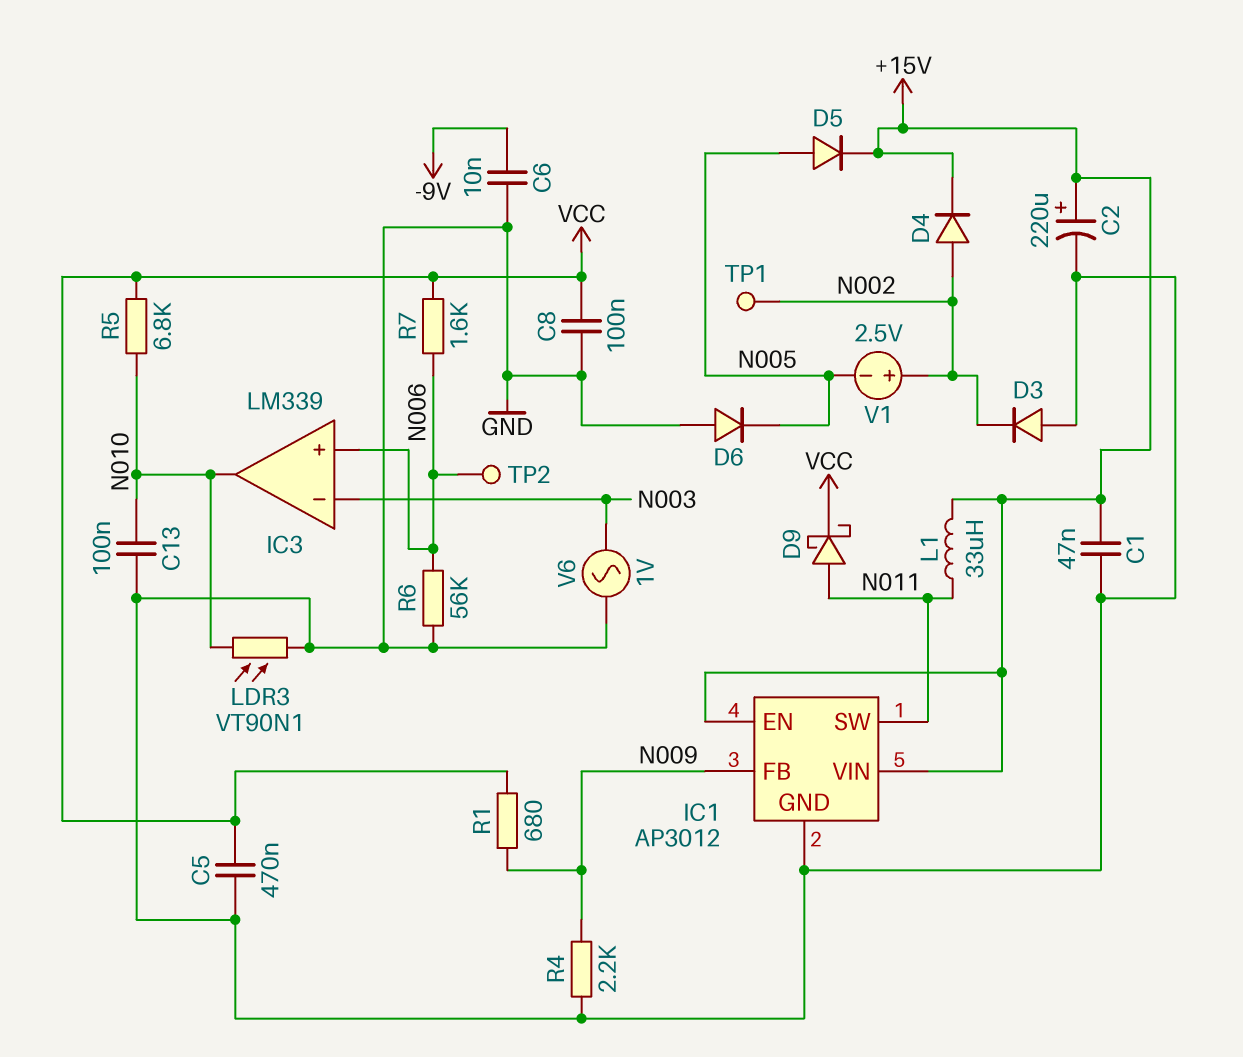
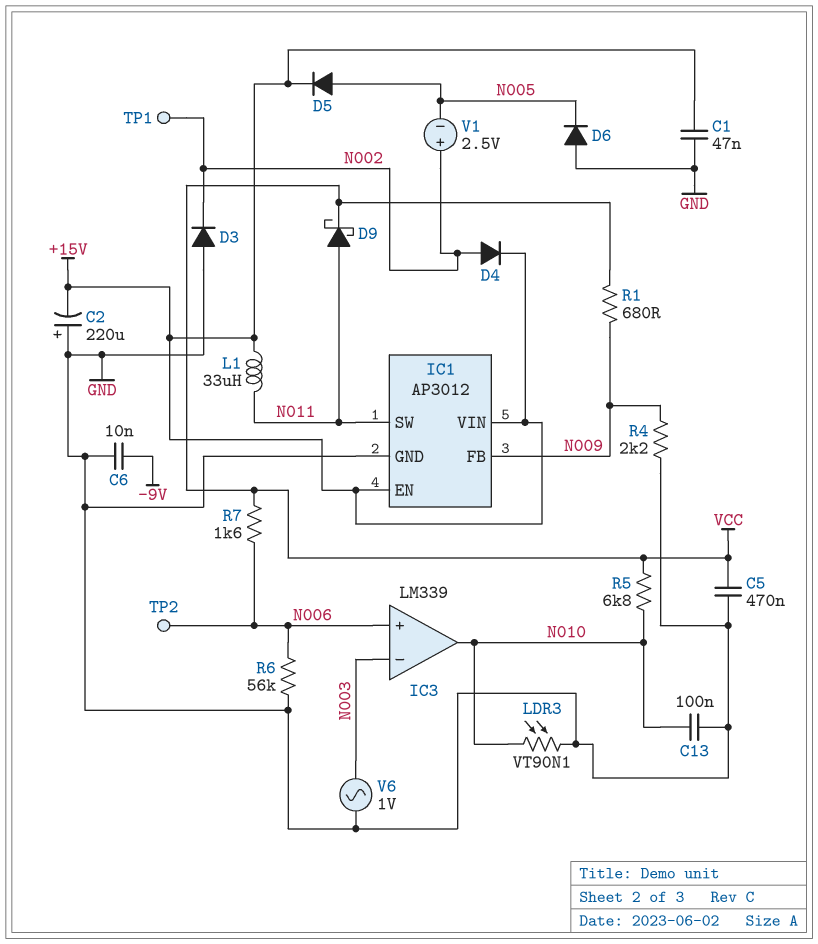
C2: 220uF (plus +15V, minus GND) -> 220uF (plus GND, minus +15V)
C8: 100nF (GND, VCC) -> none

